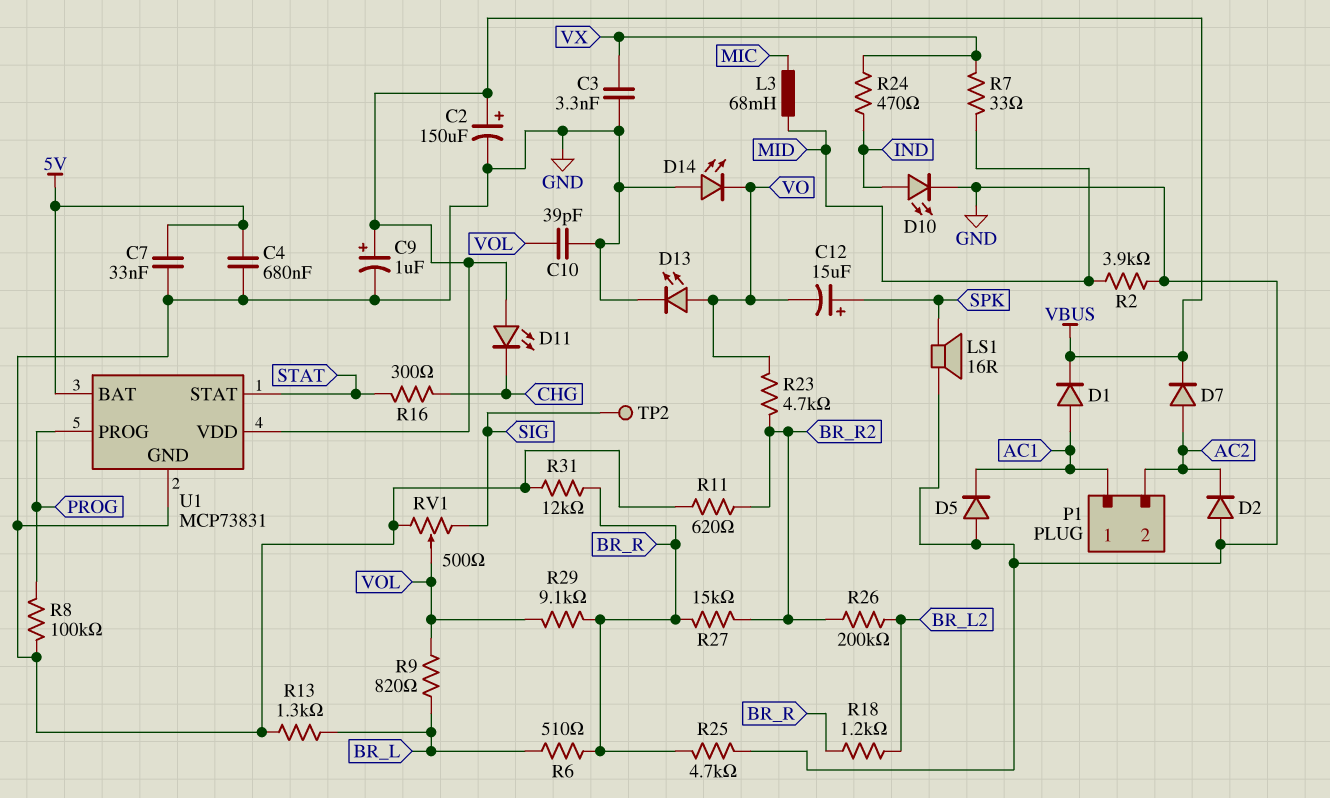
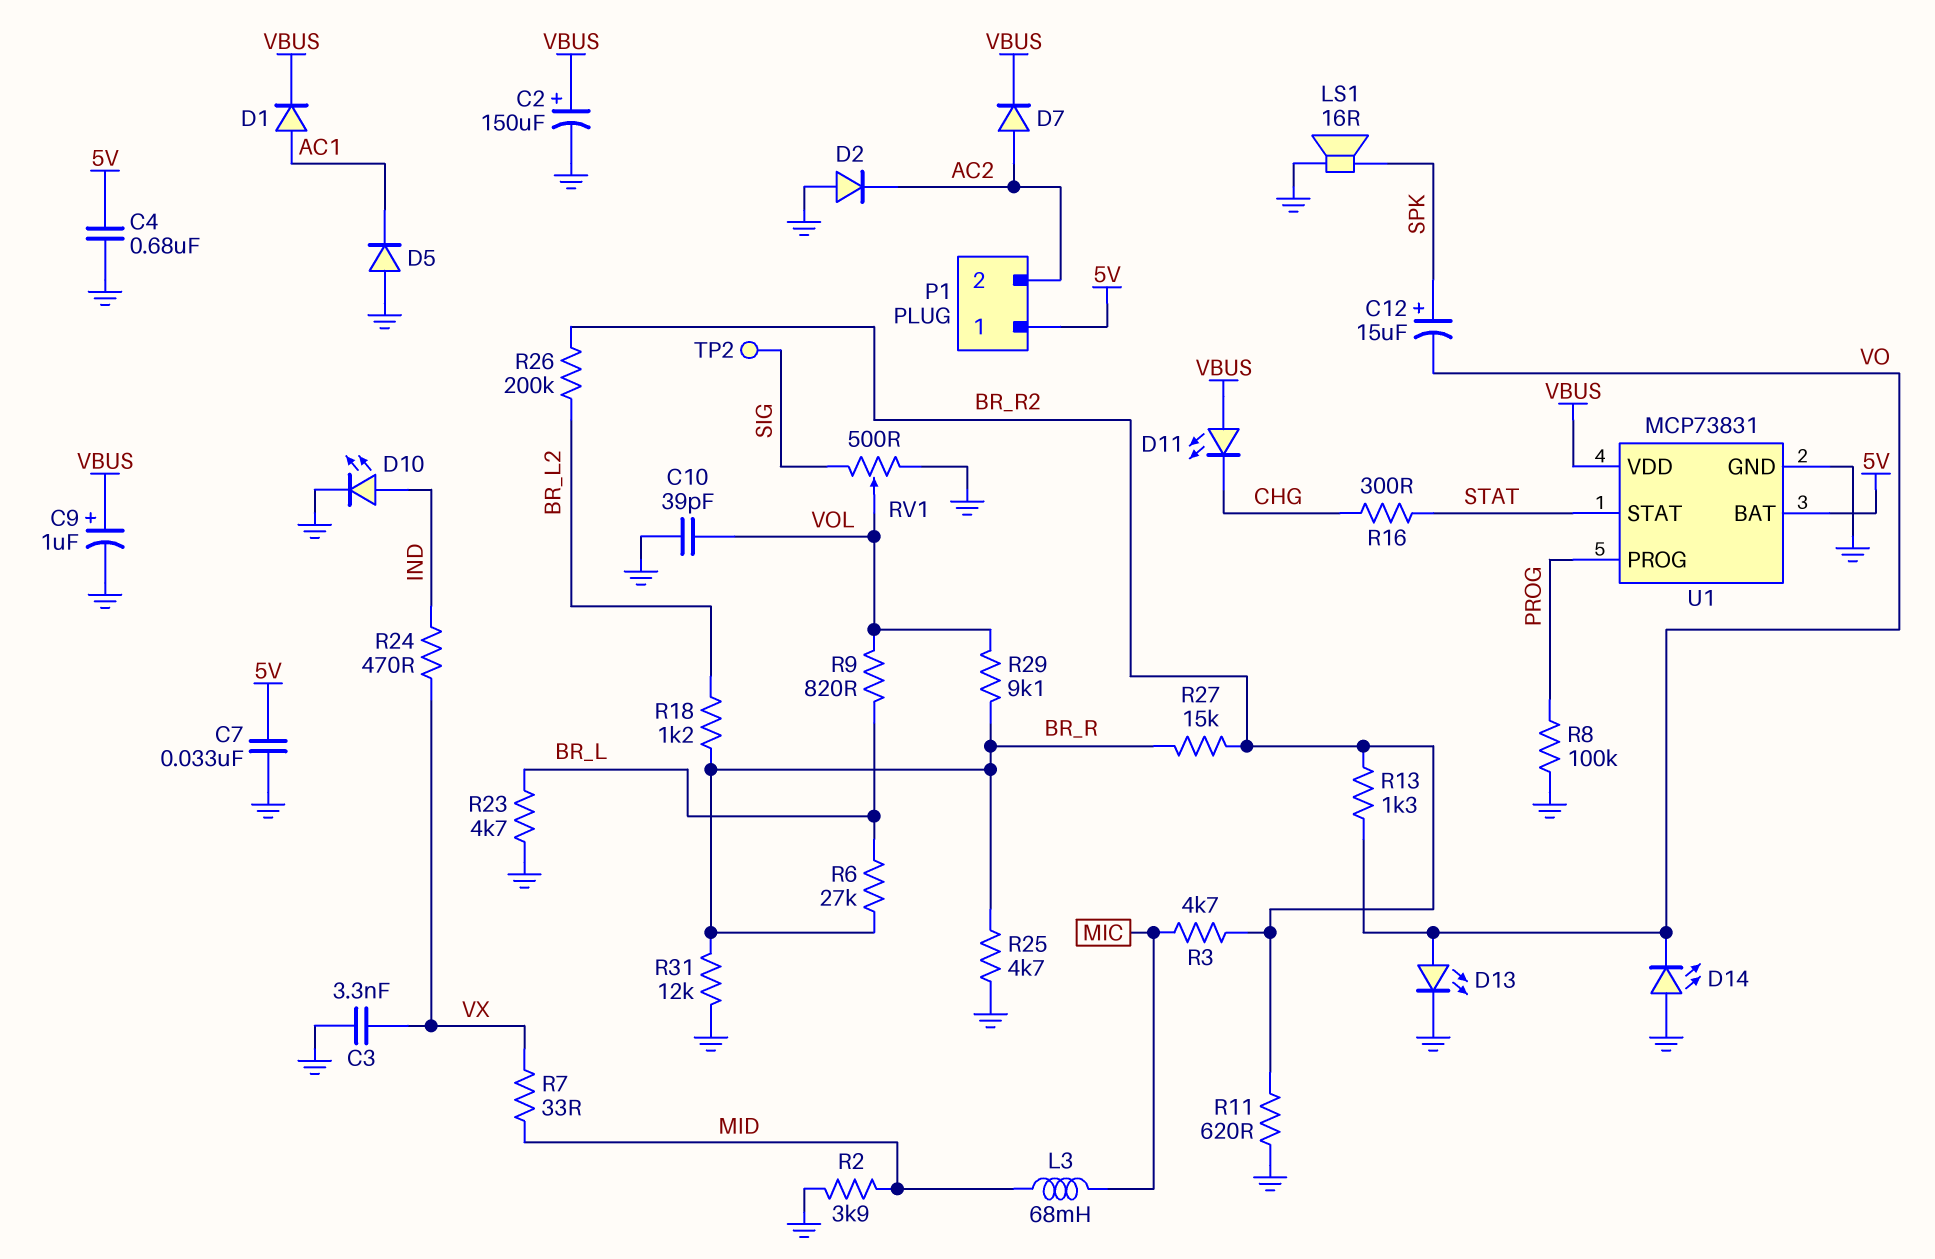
P1 pin 1: AC1 -> 5V
R3: none -> 4.7k (BR_R2, MIC)
R6: 510 (BR_L, BR_R) -> 27k (BR_L, BR_R)
R13: 1.3k (BR_L, GND) -> 1.3k (BR_R2, VO)
R23: 4.7k (BR_R2, VO) -> 4.7k (BR_L, GND)

